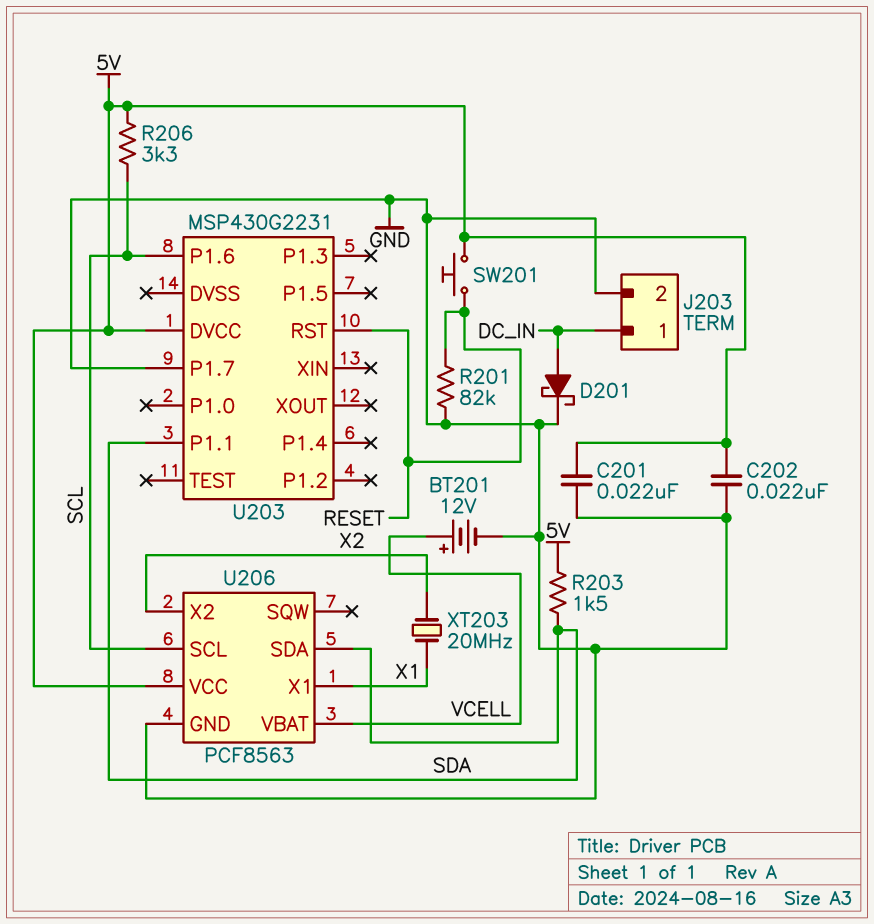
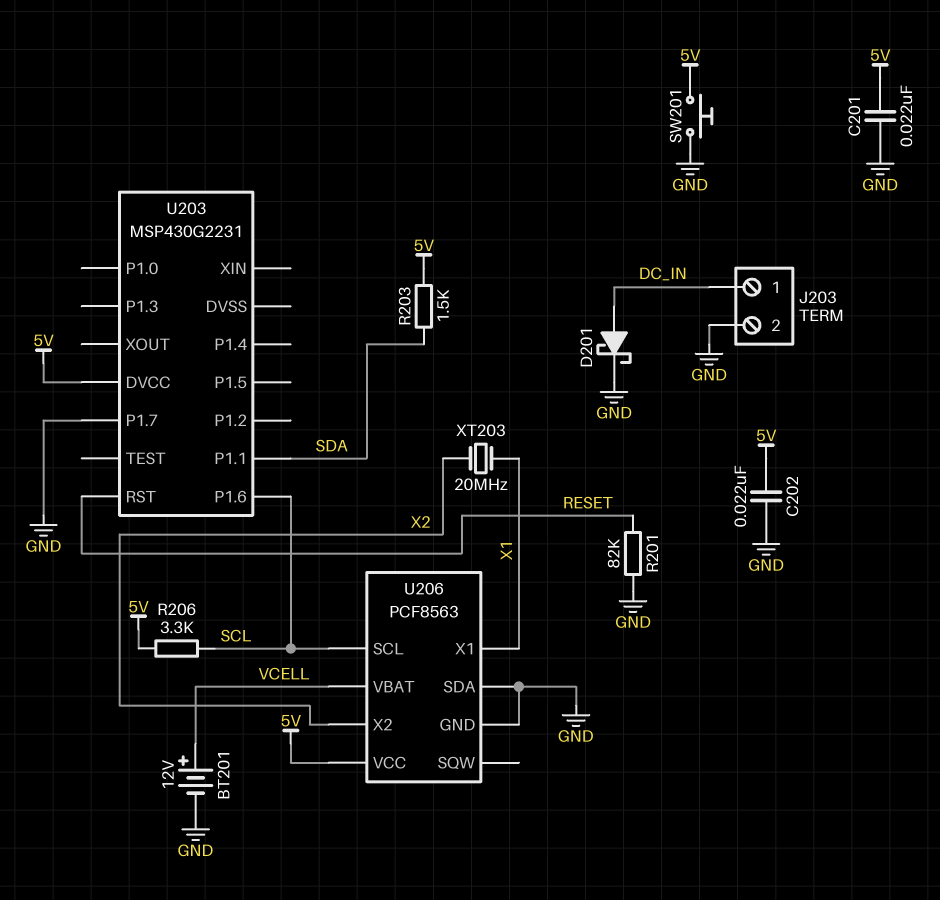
SW201: button (5V, RESET) -> button (5V, GND)
U206 pin SDA: SDA -> GND

